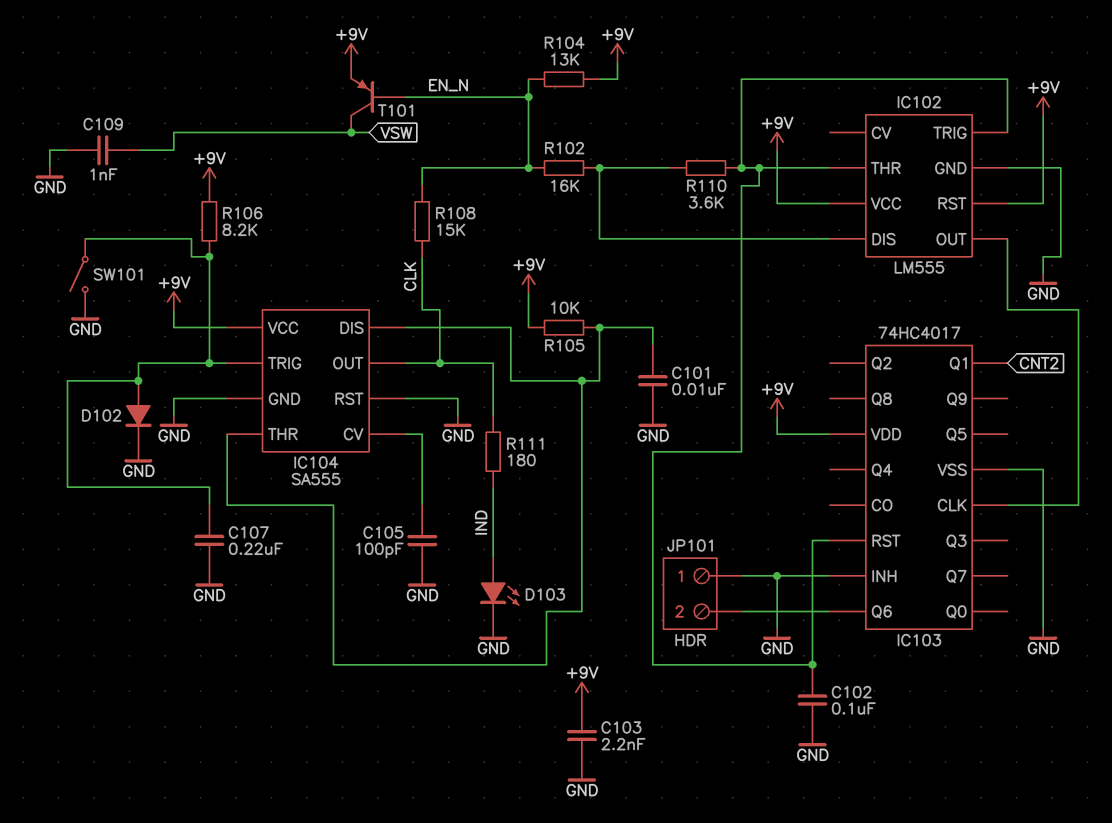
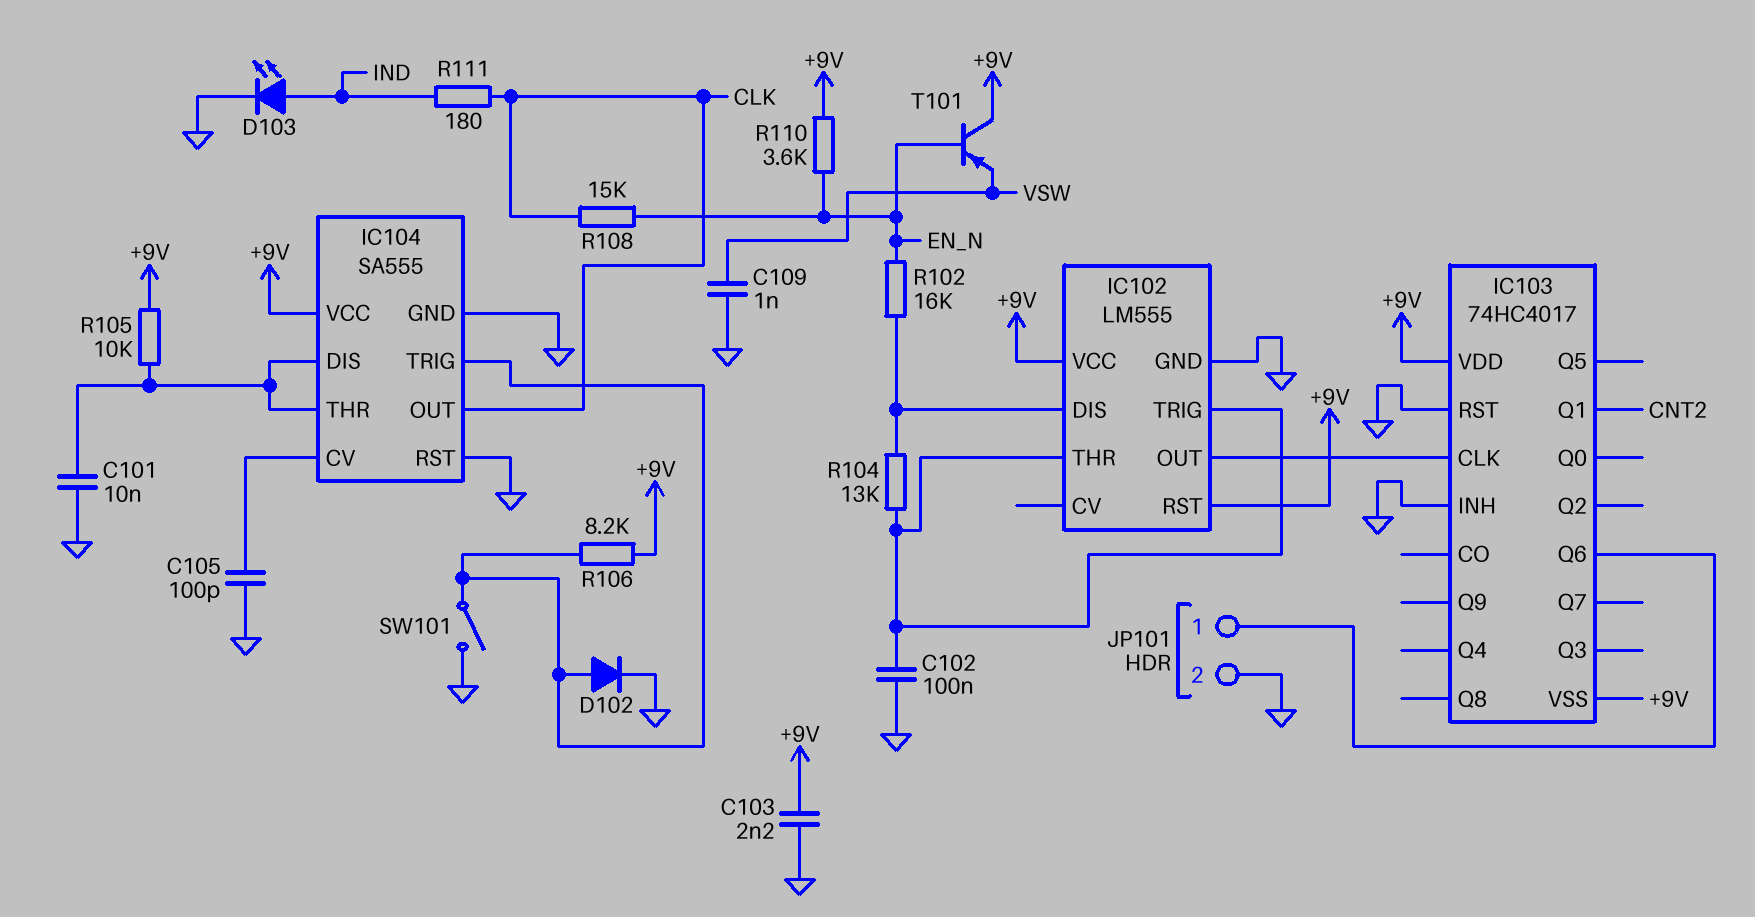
C107: 220nF (GND, IC104/TRIG) -> none
IC103 pin RST: IC102/THR -> GND
IC103 pin VSS: GND -> +9V
JP101 pin 1: GND -> IC103/Q6
JP101 pin 2: IC103/Q6 -> GND
R104: 13k (+9V, EN_N) -> 13k (IC102/DIS, IC102/THR)
R110: 3.6k (IC102/DIS, IC102/THR) -> 3.6k (+9V, EN_N)
T101: PNP (B EN_N, C VSW, E +9V) -> PNP (B EN_N, C +9V, E VSW)

